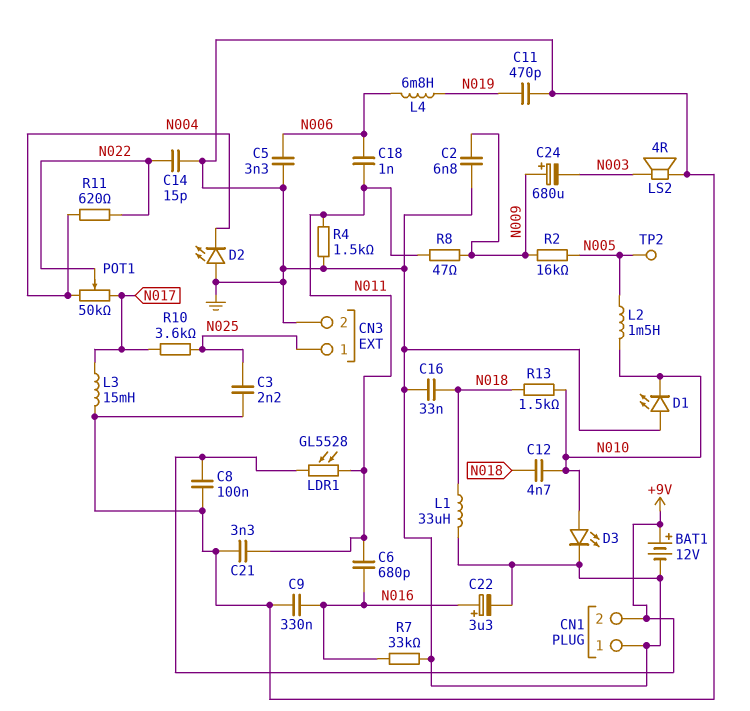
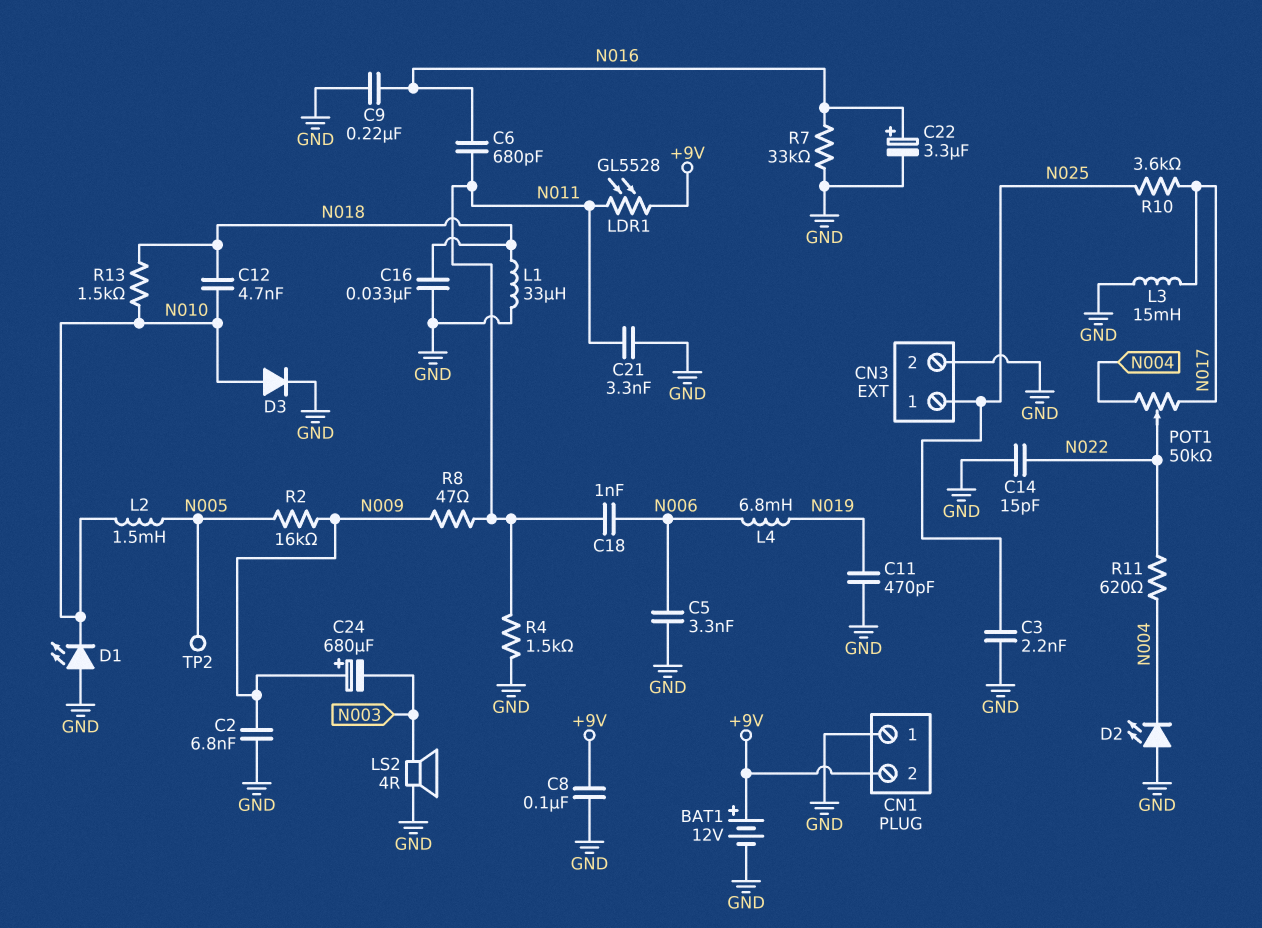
C9: 330nF (GND, N016) -> 220nF (GND, N016)
D3: LED (A N010, K GND) -> diode (A N010, K GND)

